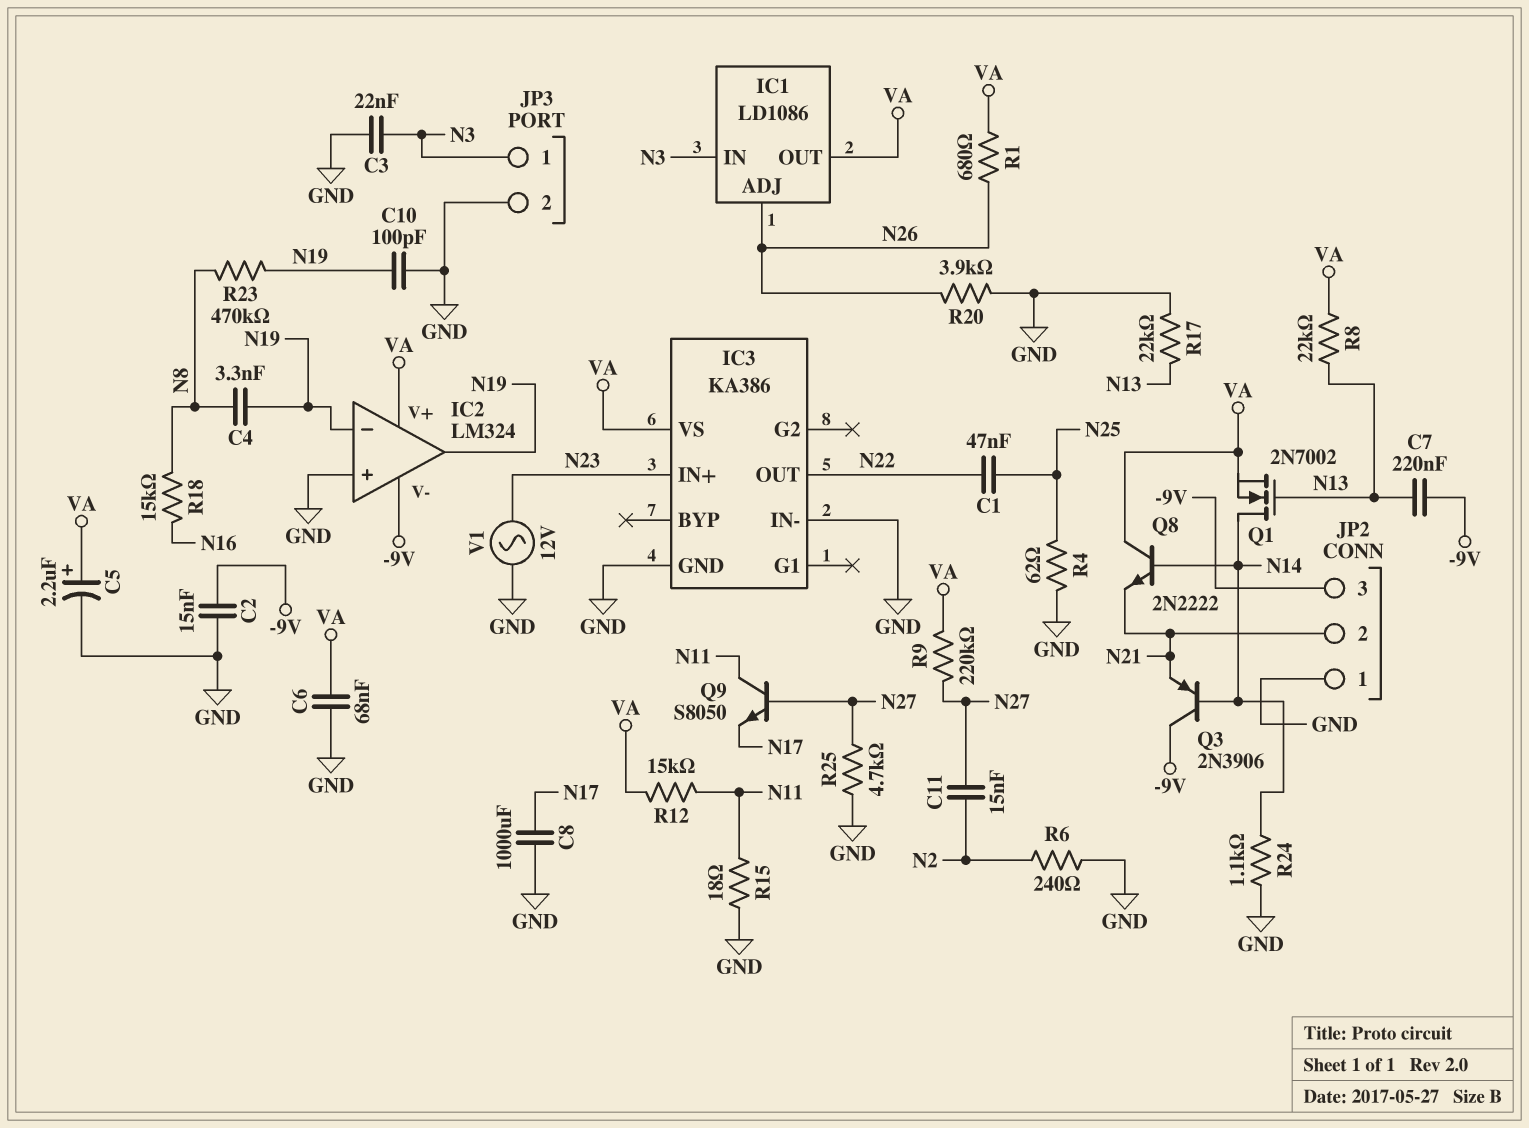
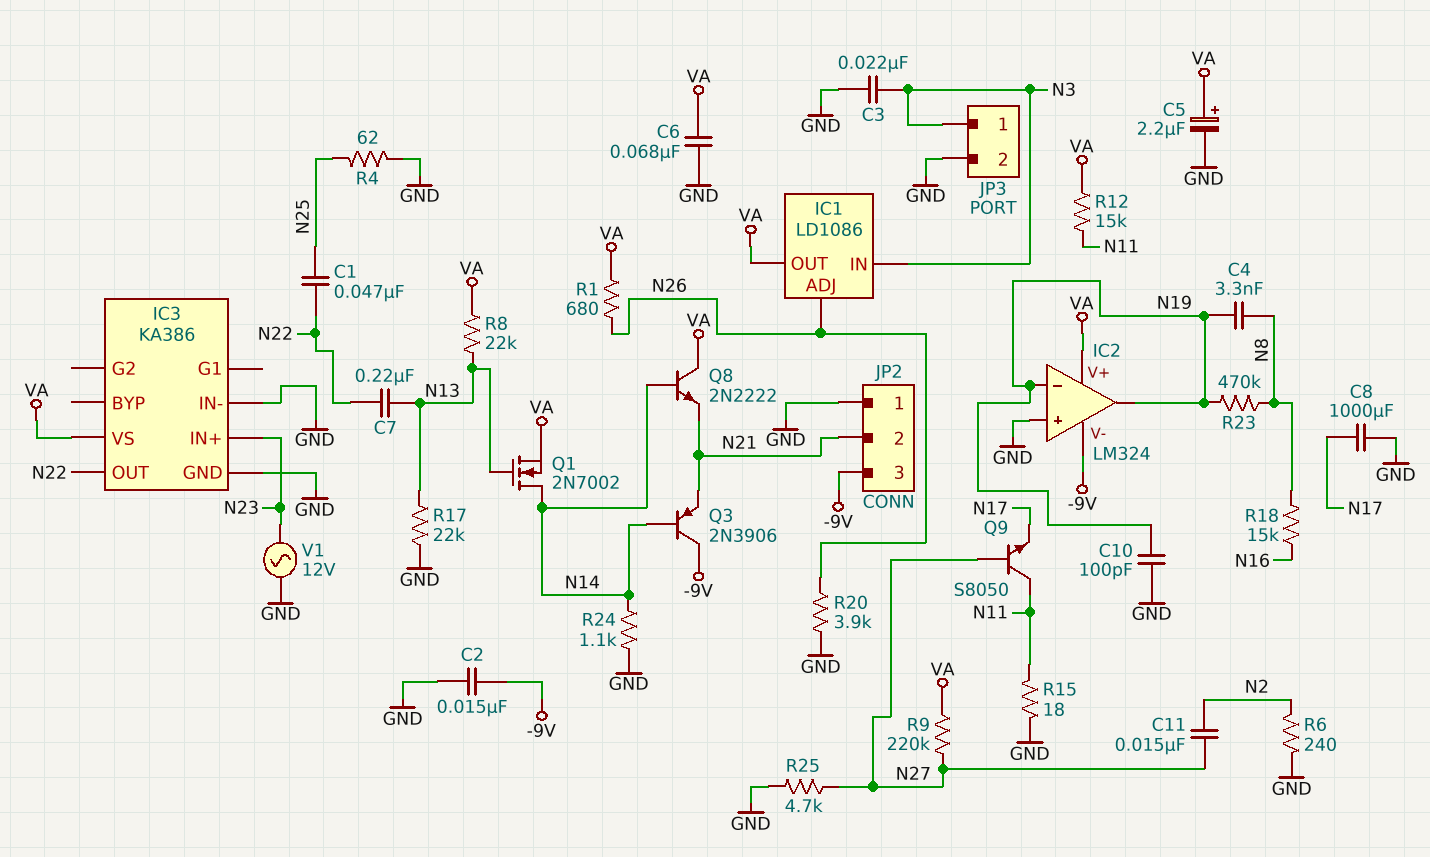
C7: 220nF (-9V, N13) -> 220nF (N13, N22)

